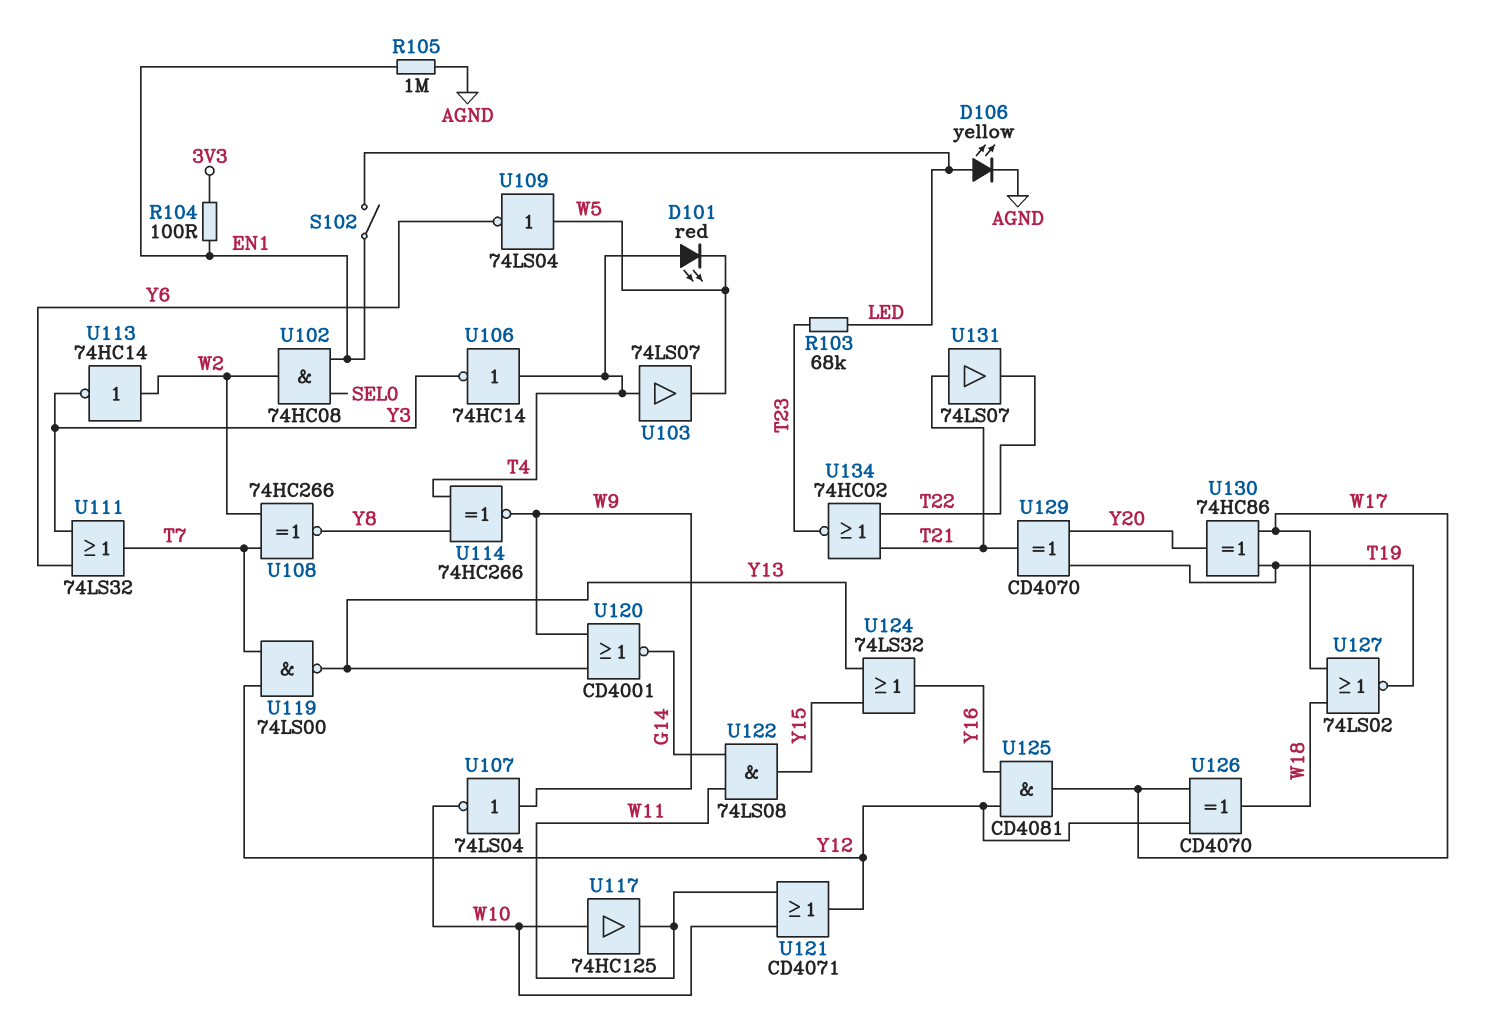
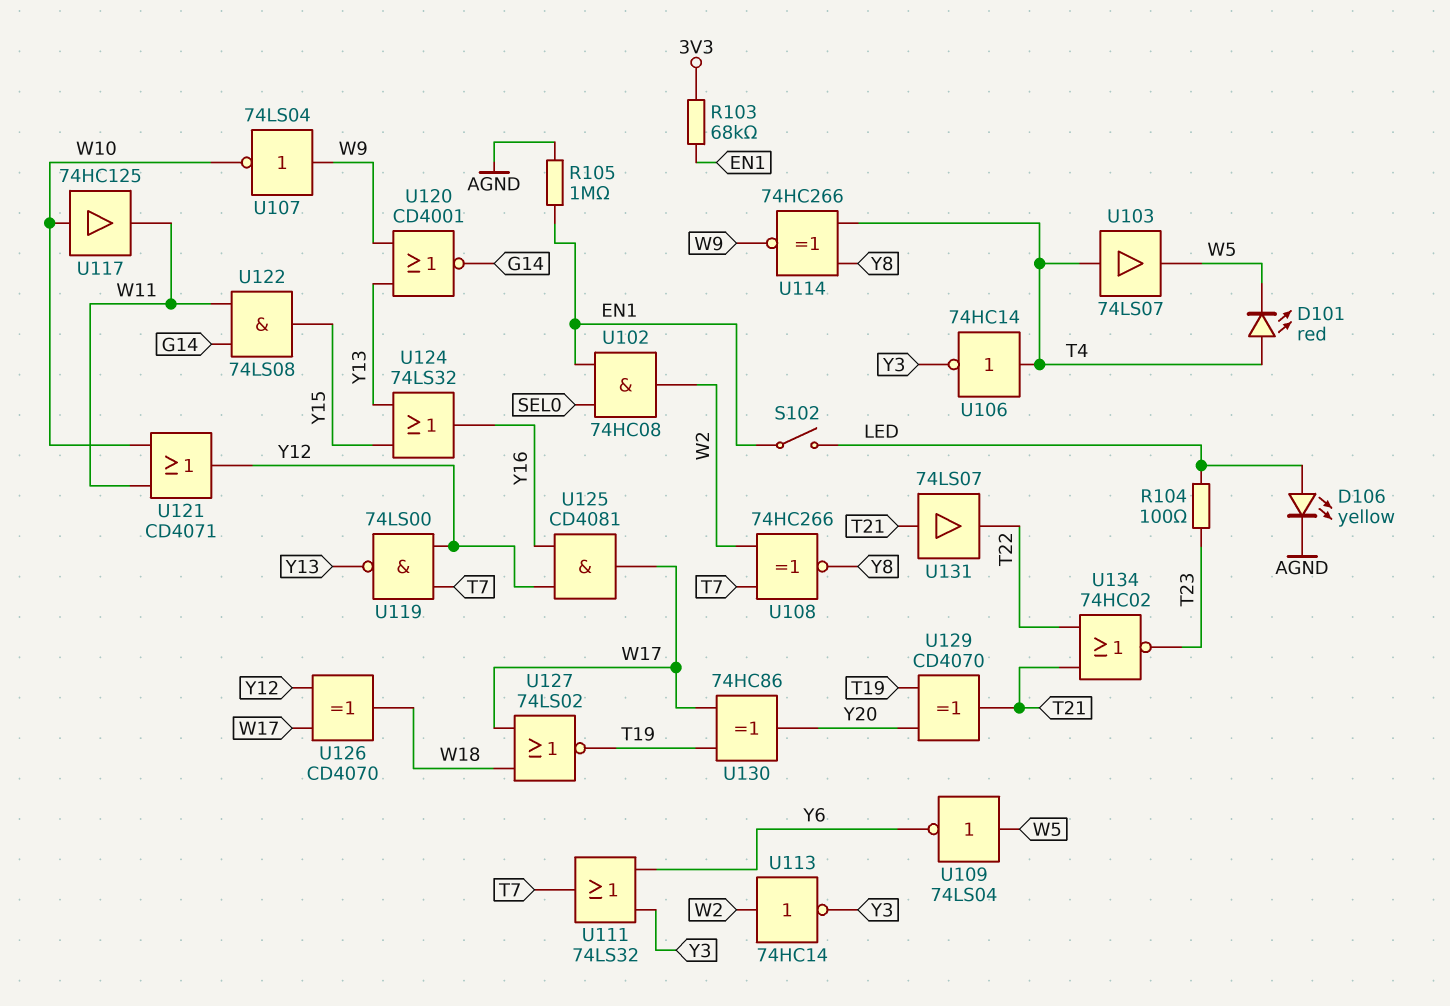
R103: 68k (LED, T23) -> 68k (3V3, EN1)
R104: 100 (3V3, EN1) -> 100 (LED, T23)

